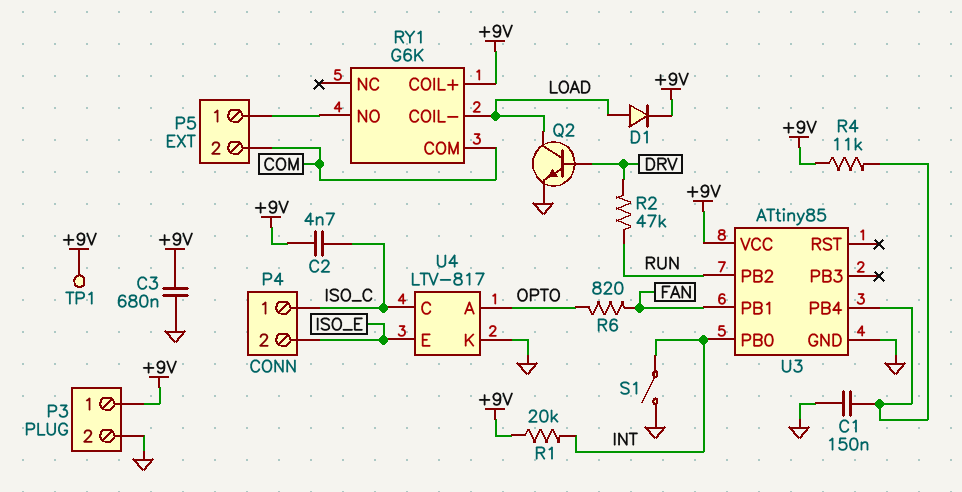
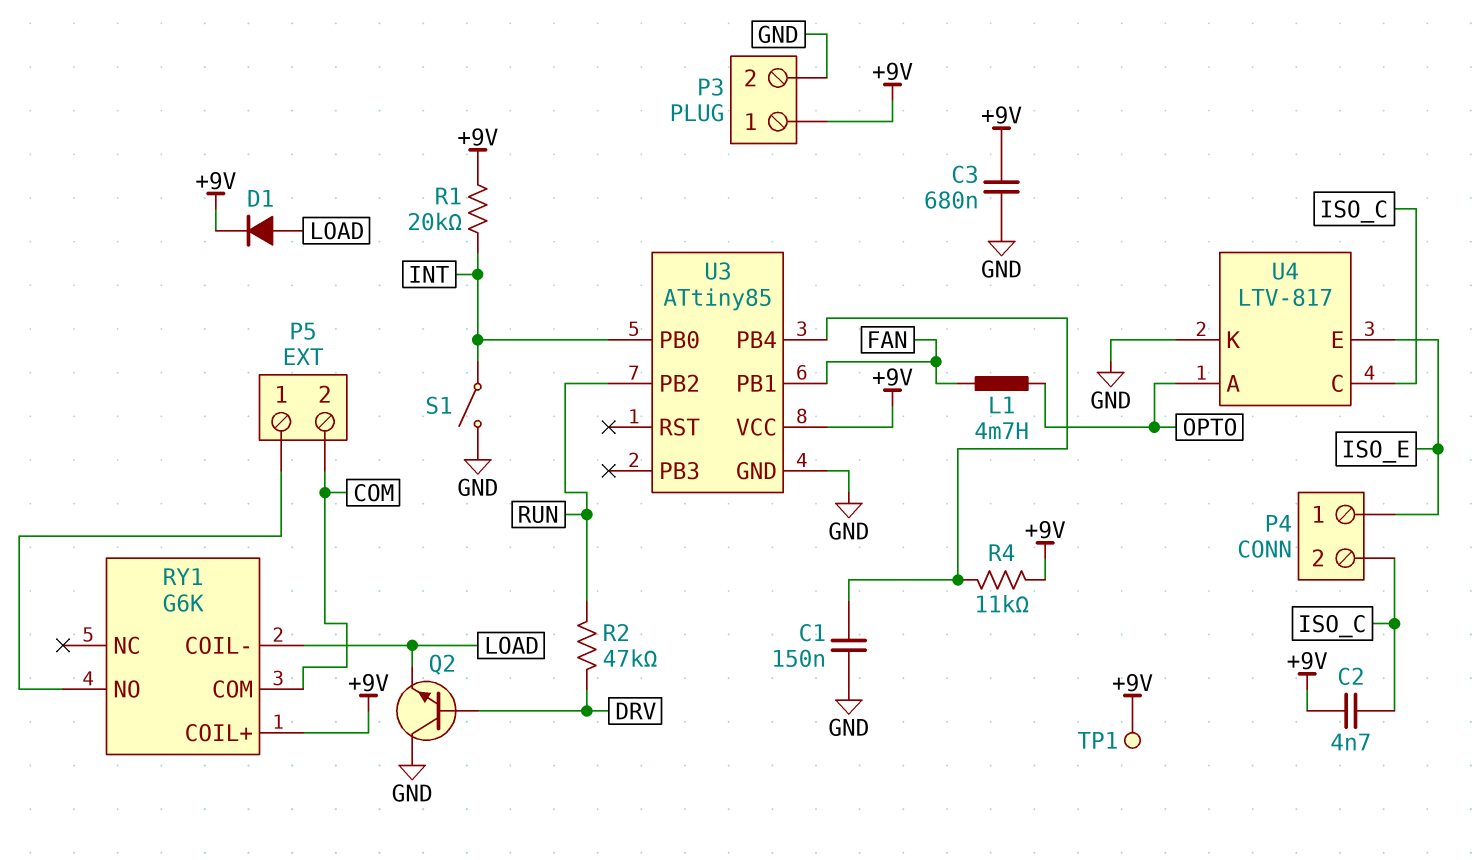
L1: none -> 4.7mH (FAN, OPTO)
P4 pin 1: ISO_C -> ISO_E
P4 pin 2: ISO_E -> ISO_C
Q2: NPN (B DRV, C LOAD, E GND) -> NPN (B DRV, C GND, E LOAD)
R6: 820 (FAN, OPTO) -> none

